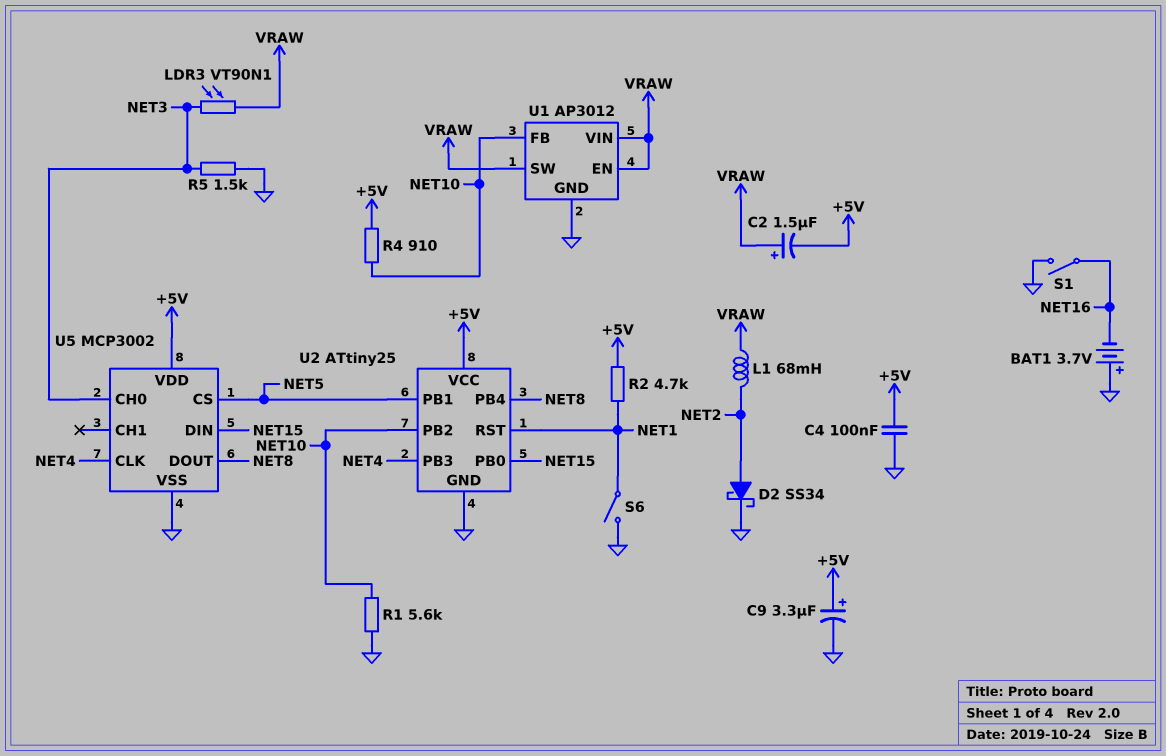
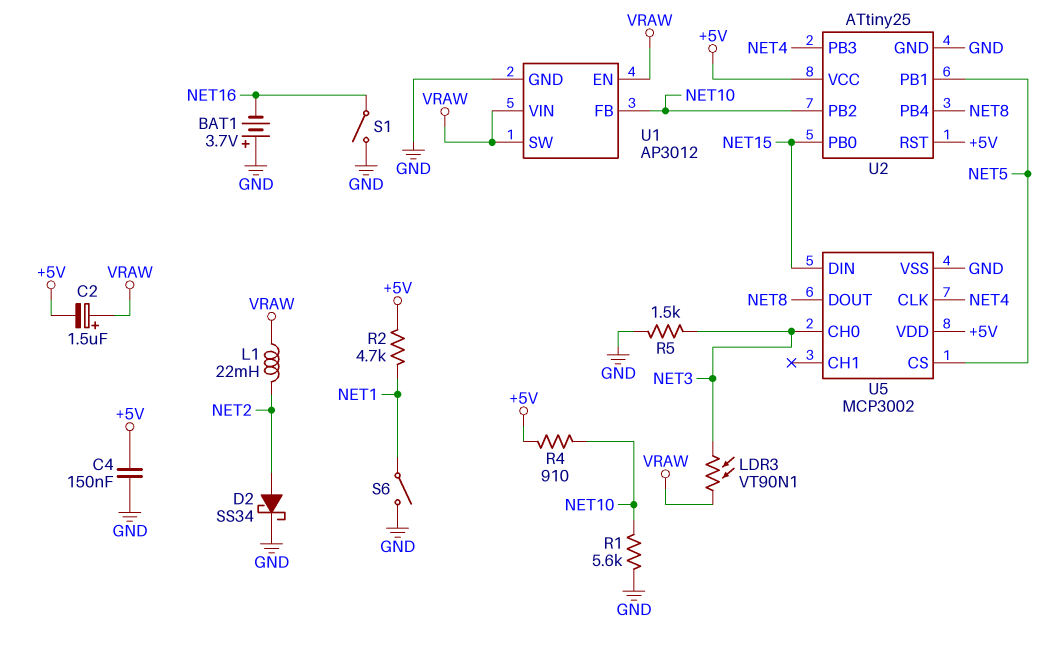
C4: 100nF (+5V, GND) -> 150nF (+5V, GND)
C9: 3.3uF (plus +5V, minus GND) -> none
L1: 68mH (NET2, VRAW) -> 22mH (NET2, VRAW)
U2 pin RST: NET1 -> +5V

